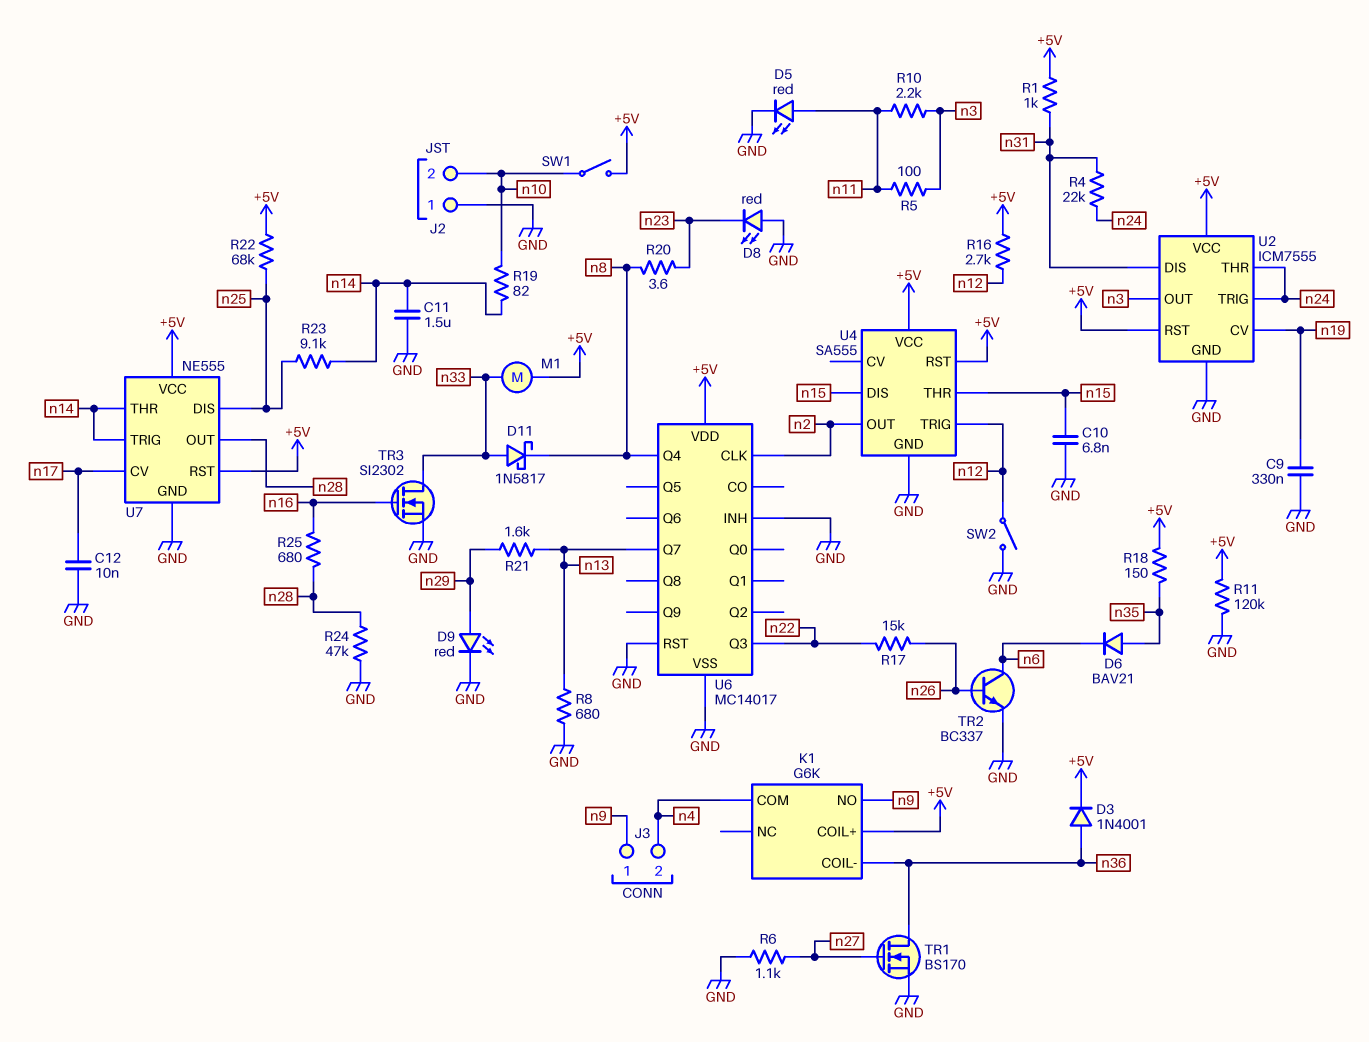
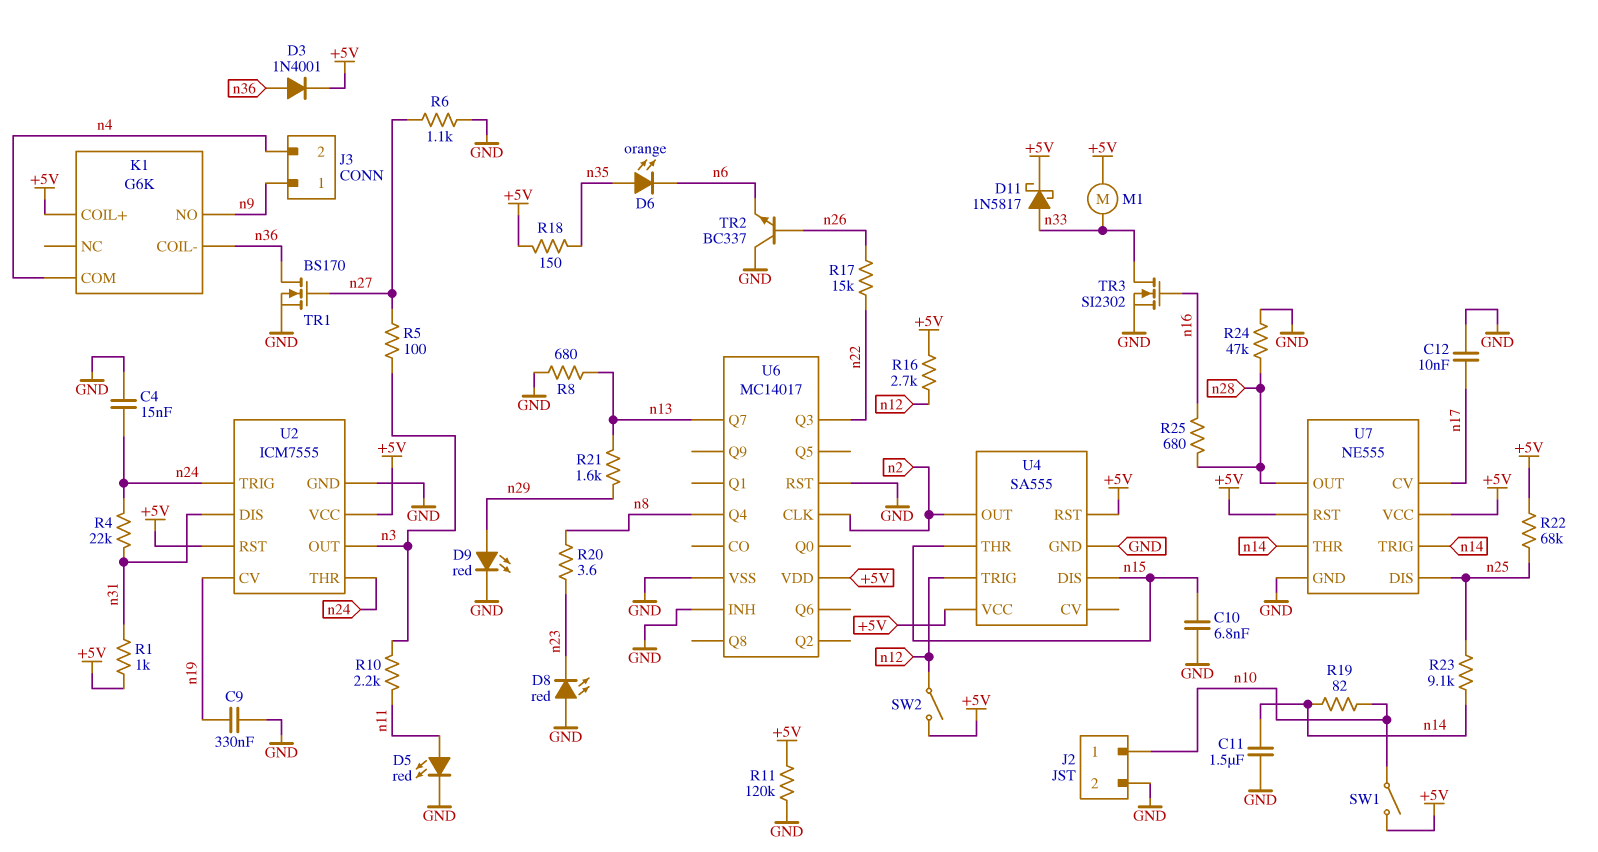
C4: none -> 15nF (GND, n24)
D6: diode BAV21 (A n35, K n6) -> LED orange (A n35, K n6)
D11: schottky 1N5817 (A n33, K n8) -> schottky 1N5817 (A n33, K +5V)
J2 pin 1: GND -> n10
J2 pin 2: n10 -> GND
R5: 100 (n3, n11) -> 100 (n3, n27)
SW2: switch (GND, n12) -> switch (+5V, n12)
TR2: NPN BC337 (B n26, C n6, E GND) -> NPN BC337 (B n26, C GND, E n6)

